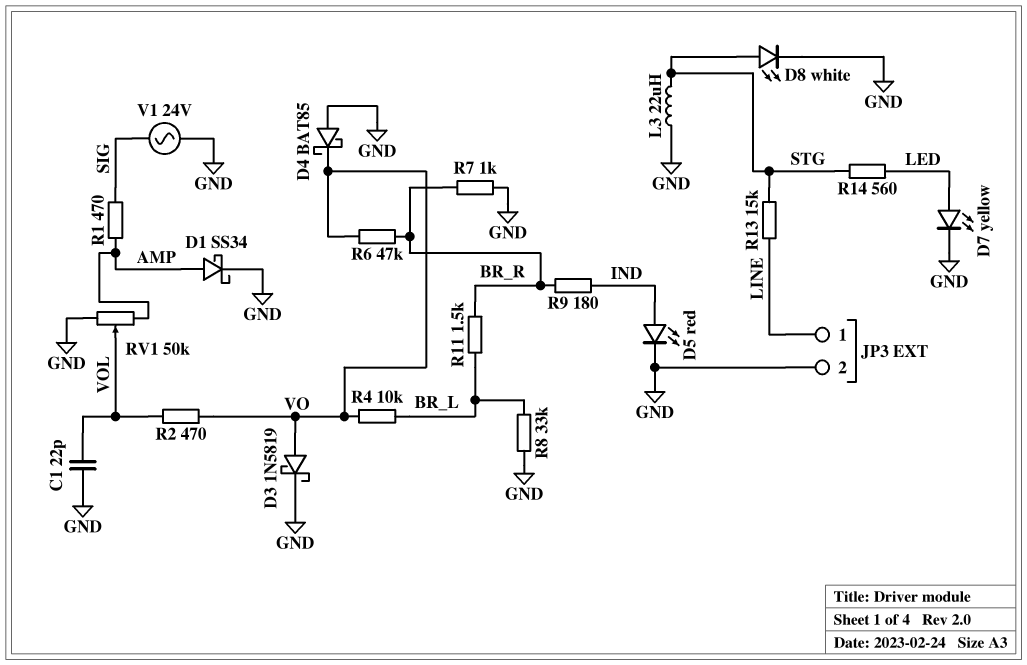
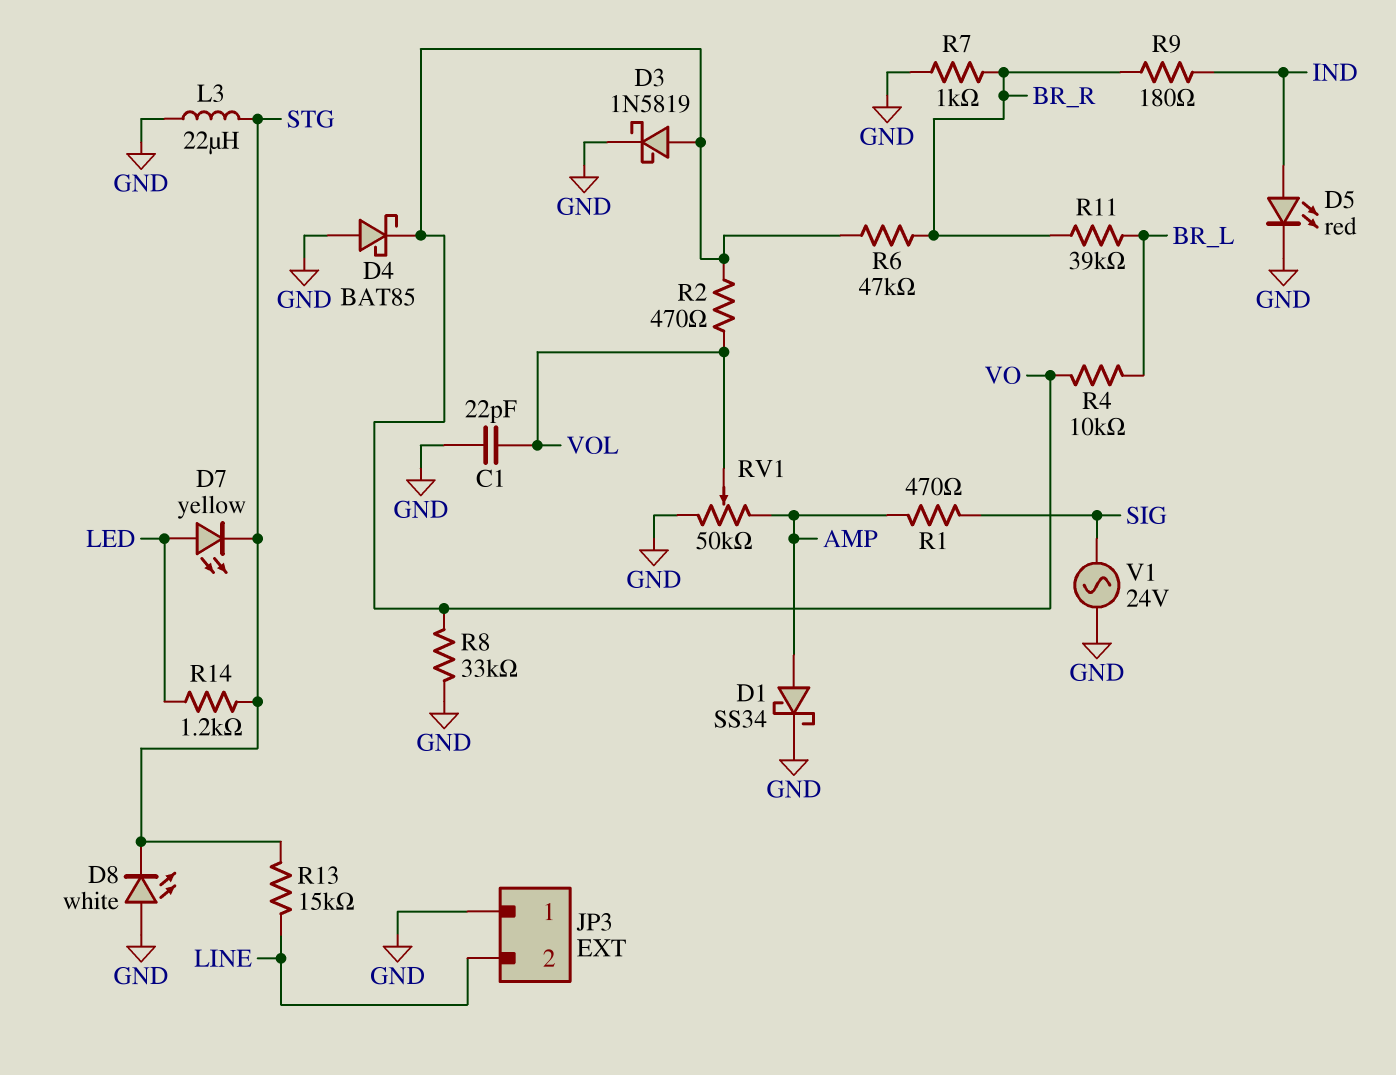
D7: LED yellow (A LED, K GND) -> LED yellow (A LED, K STG)
D8: LED white (A STG, K GND) -> LED white (A GND, K STG)
JP3 pin 1: LINE -> GND
JP3 pin 2: GND -> LINE
R8: 33k (BR_L, GND) -> 33k (GND, VO)
R11: 1.5k (BR_L, BR_R) -> 39k (BR_L, BR_R)
R14: 560 (LED, STG) -> 1.2k (LED, STG)

